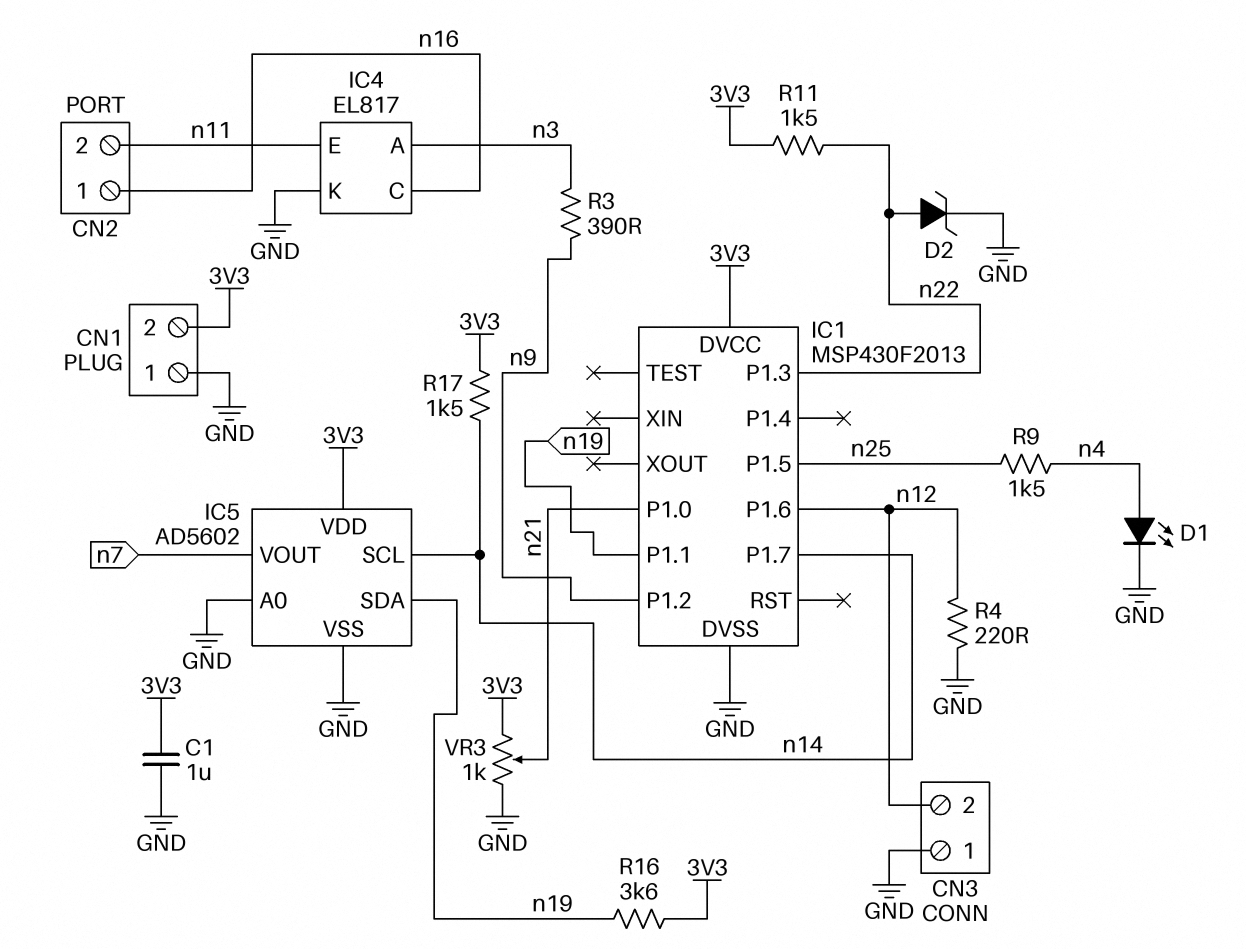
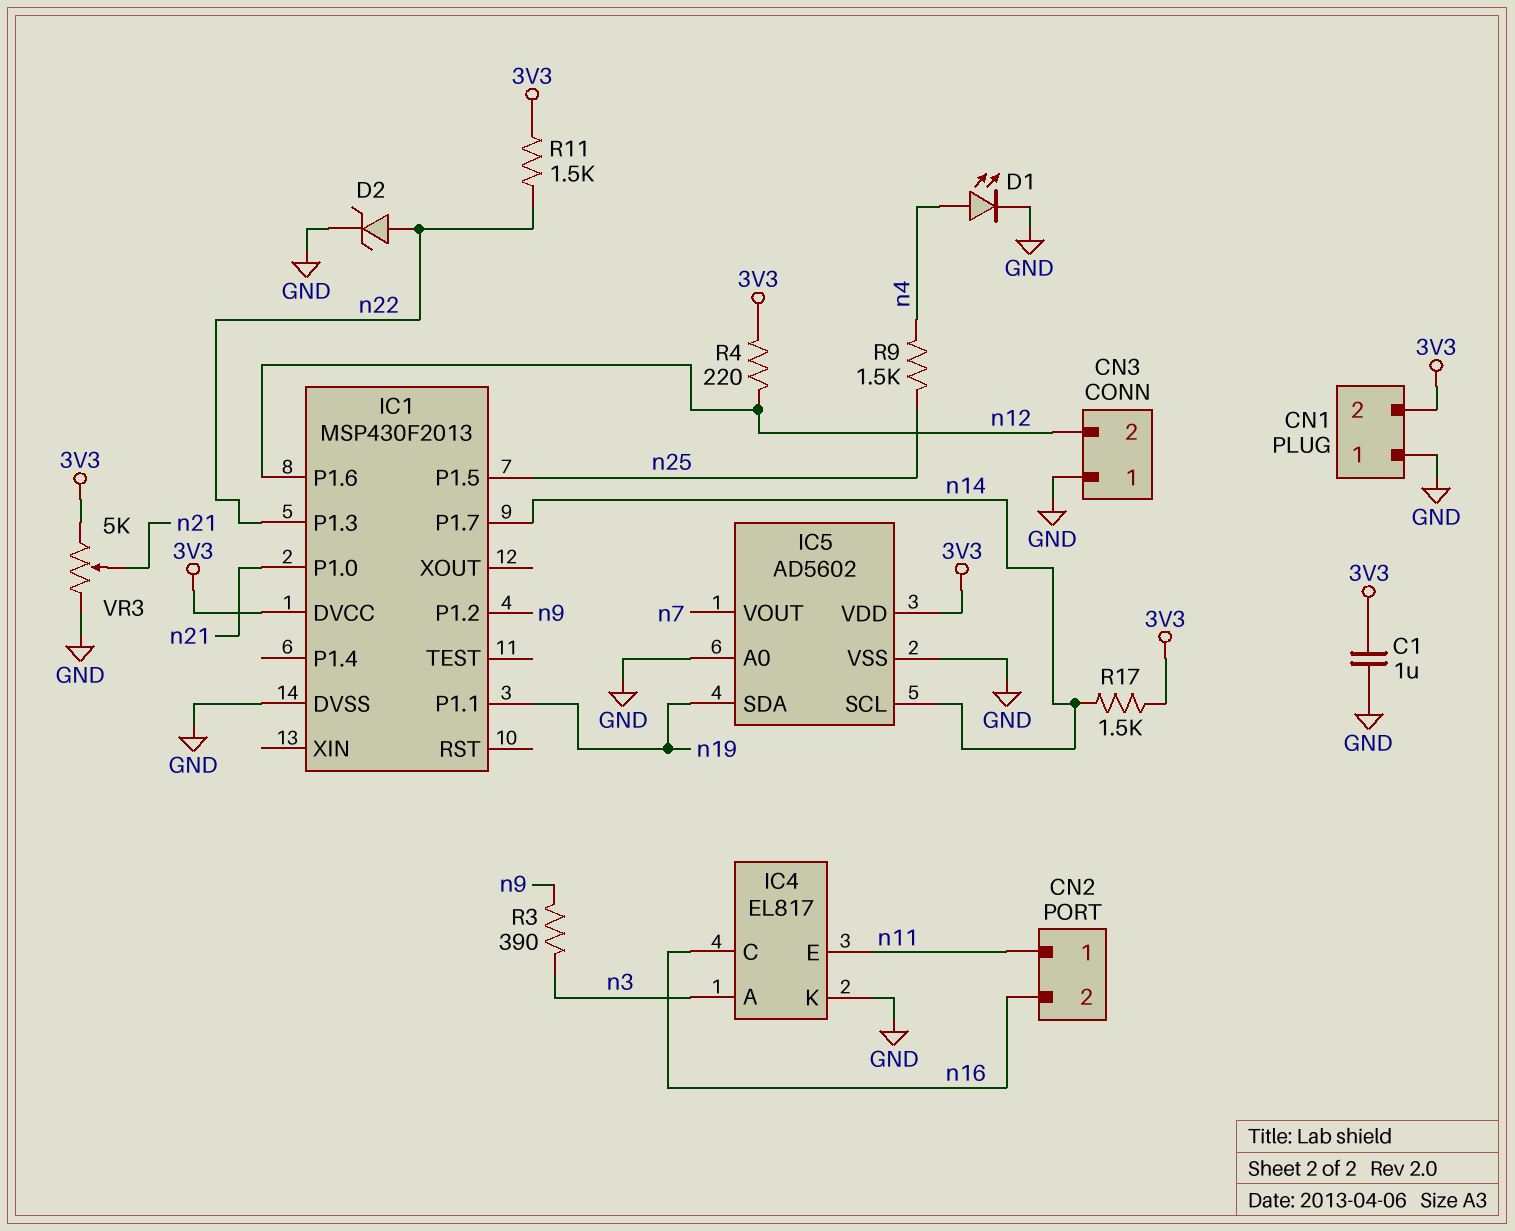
CN2 pin 1: n16 -> n11
CN2 pin 2: n11 -> n16
R4: 220 (GND, n12) -> 220 (3V3, n12)
R16: 3.6k (3V3, n19) -> none
VR3: 1k (3V3, GND, wiper n21) -> 5k (3V3, GND, wiper n21)

